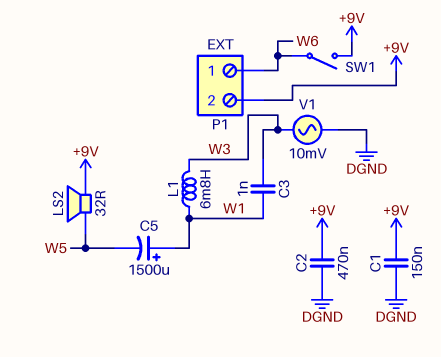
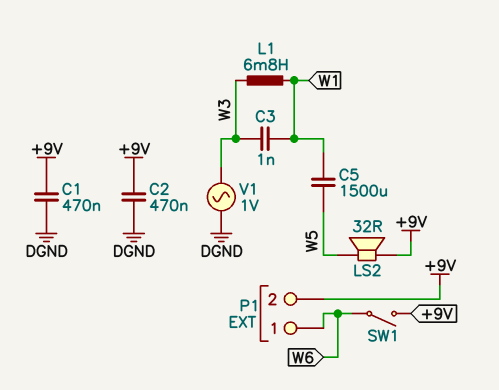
C1: 150nF (+9V, DGND) -> 470nF (+9V, DGND)
C5: 1500uF (plus W1, minus W5) -> 1500uF (W1, W5)
V1: AC 10mV (DGND, W3) -> AC 1V (DGND, W3)

